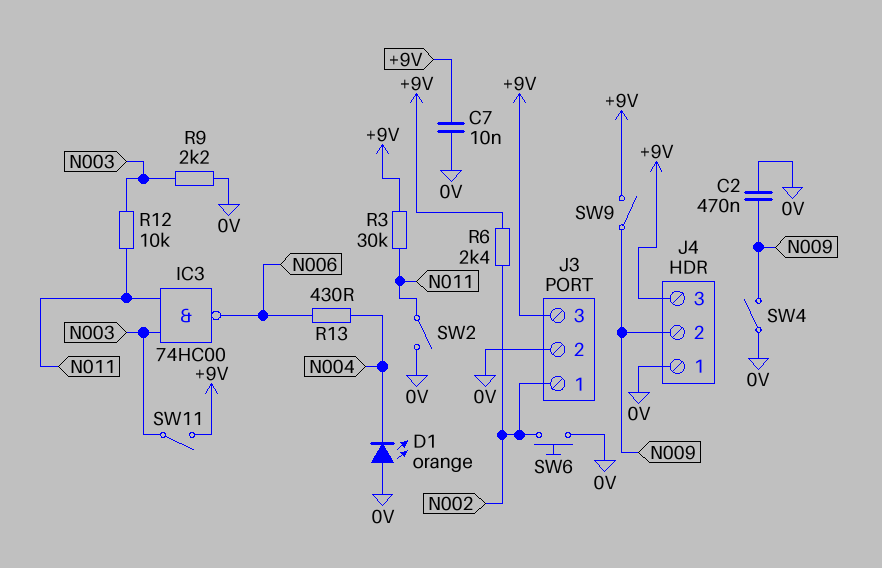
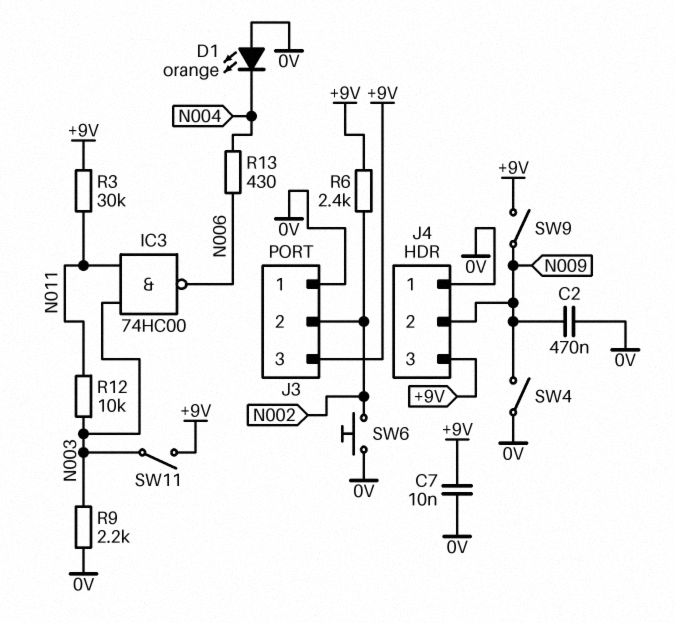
J3 pin 1: N002 -> 0V
J3 pin 2: 0V -> N002
SW2: switch (0V, N011) -> none

